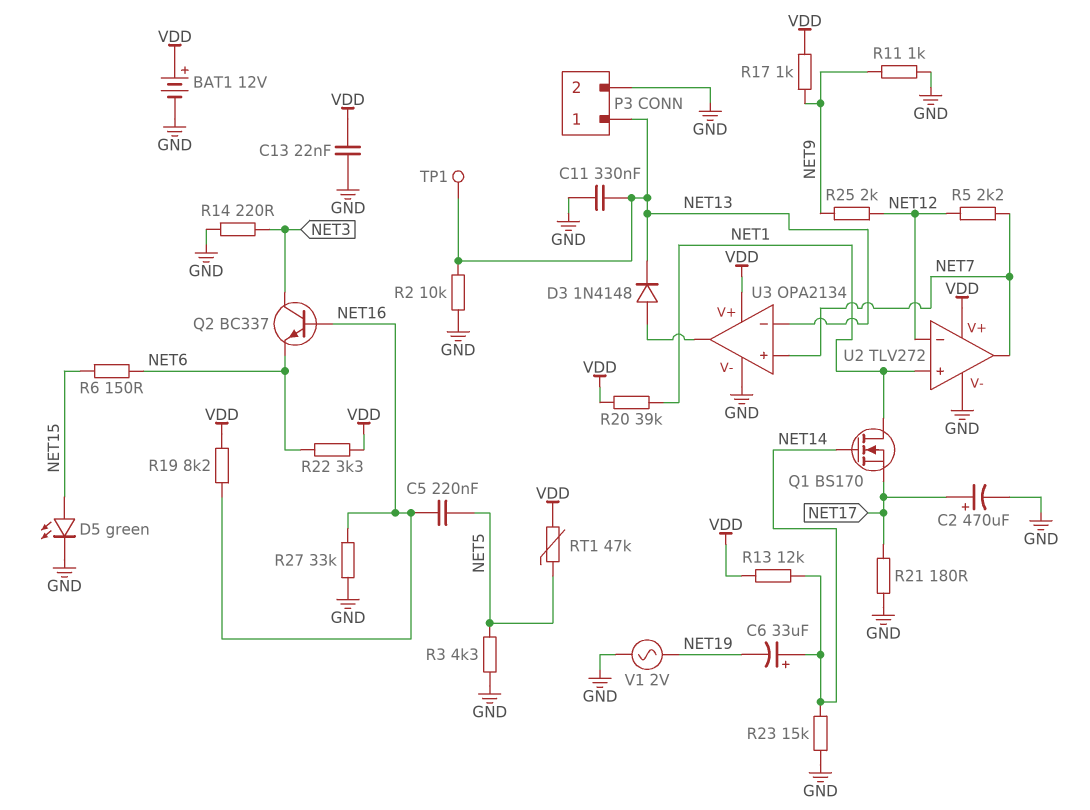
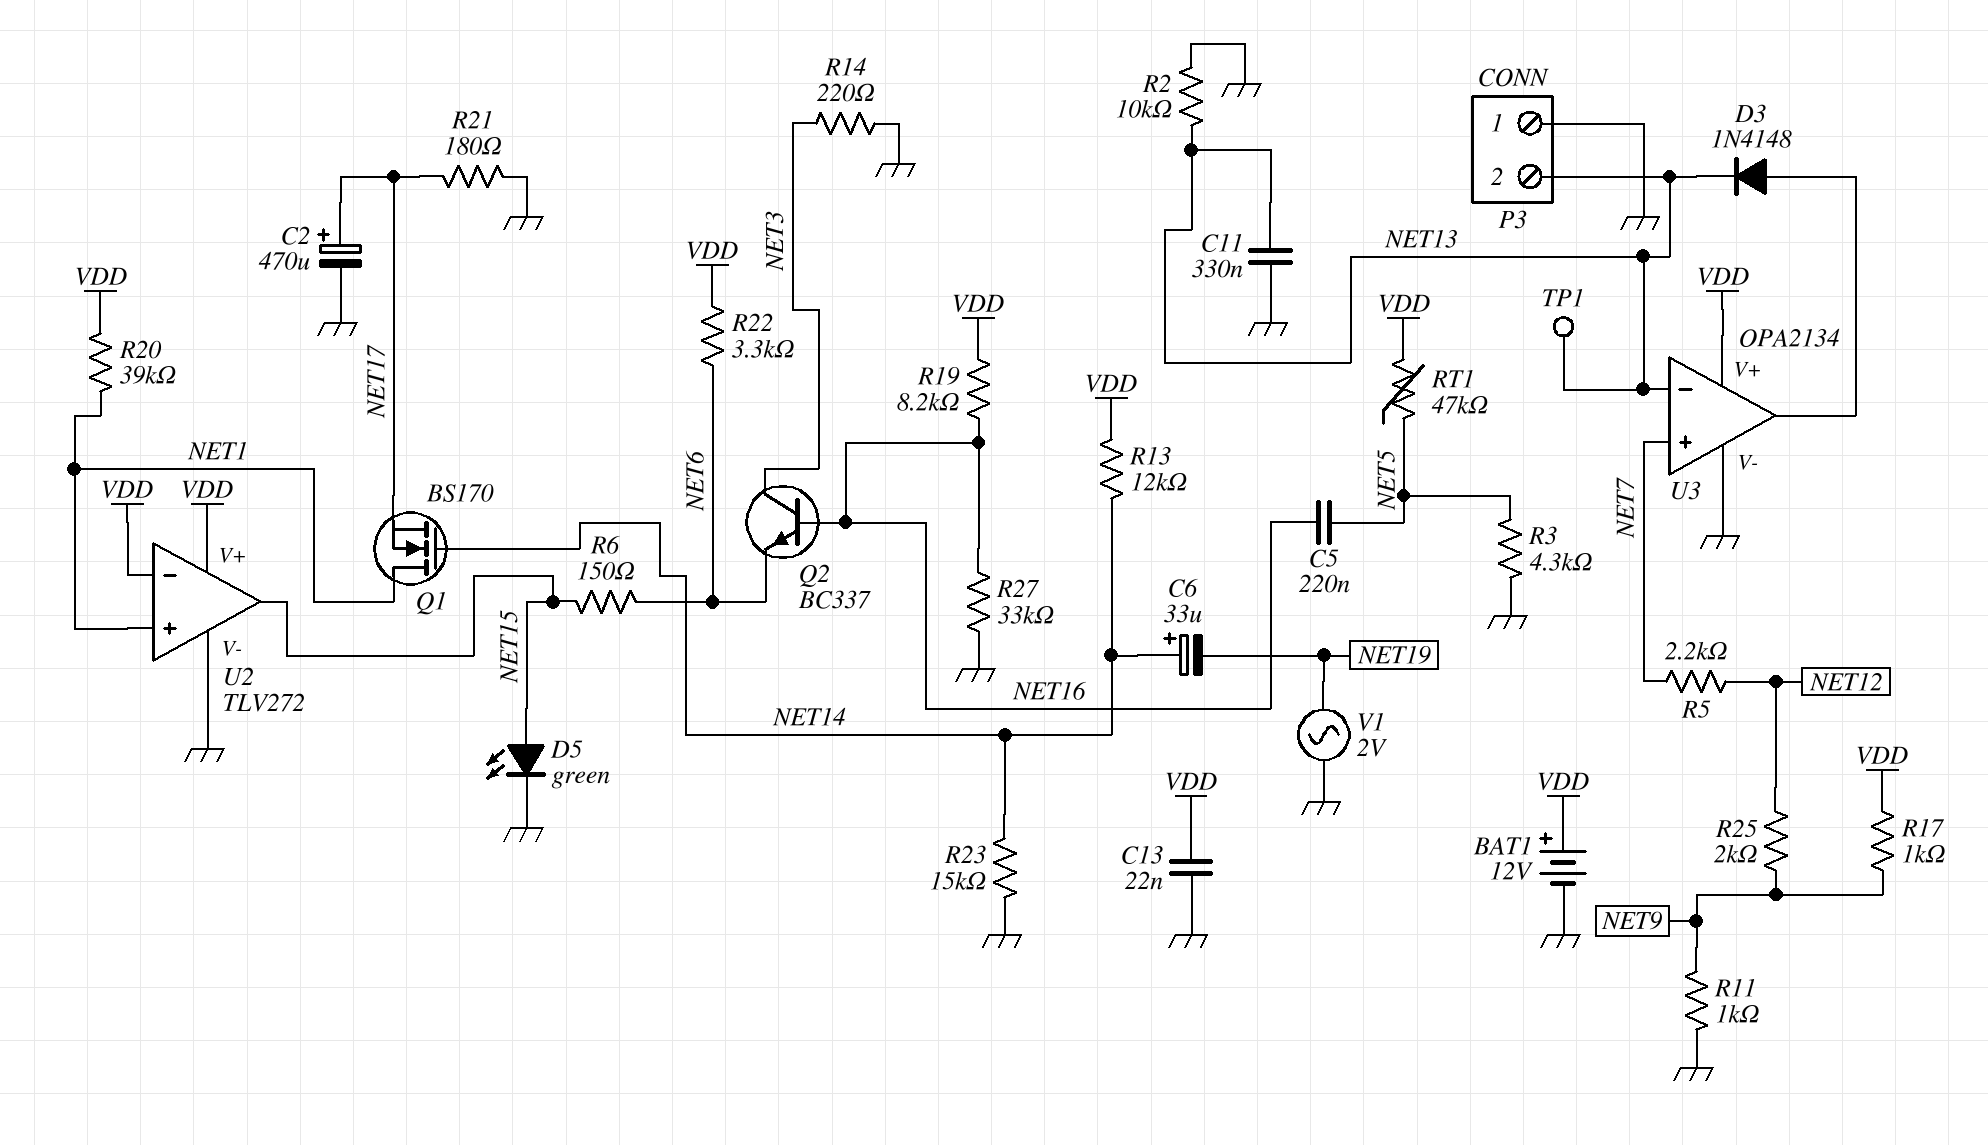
P3 pin 1: NET13 -> GND
P3 pin 2: GND -> NET13
U2 pin in-: NET12 -> VDD
U2 pin out: NET7 -> NET15

